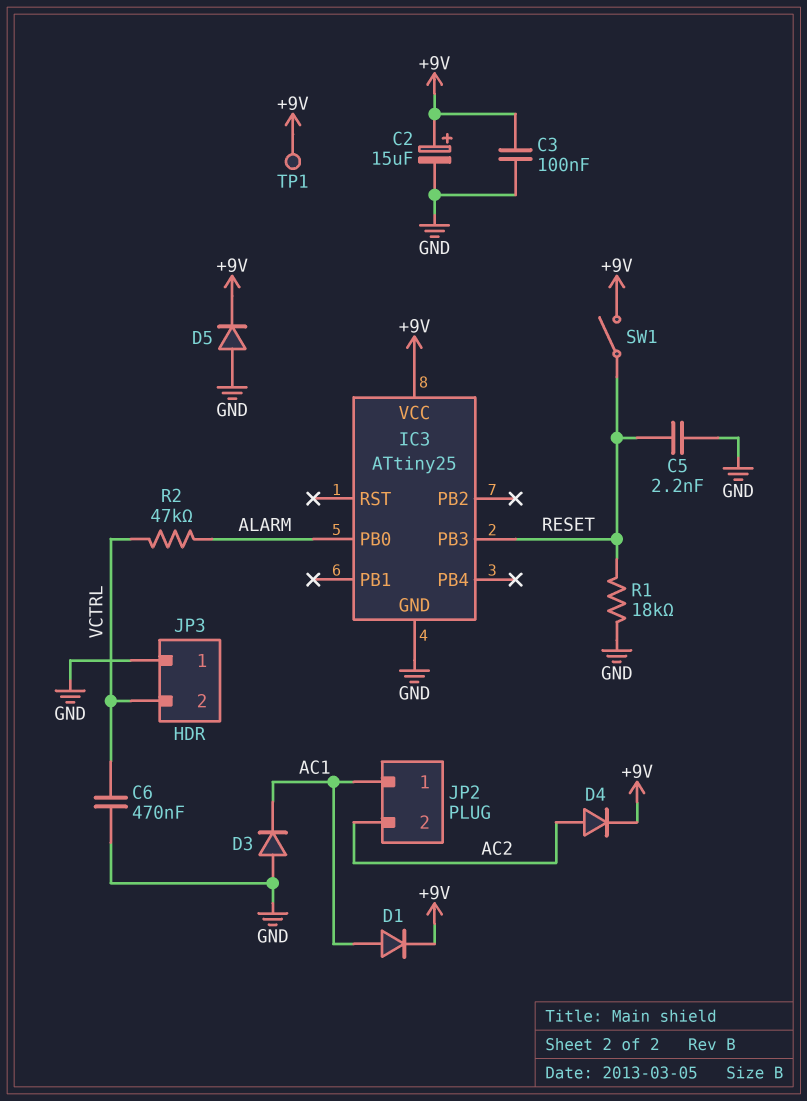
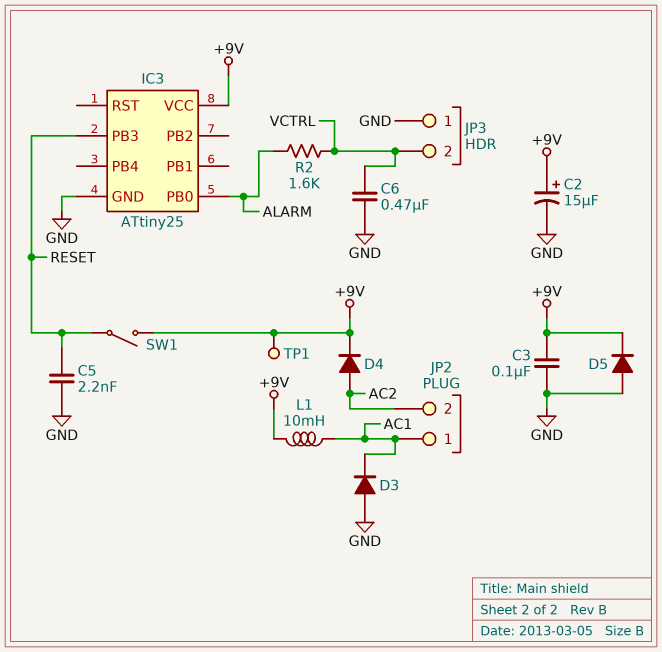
D1: diode (A AC1, K +9V) -> none
L1: none -> 10mH (+9V, AC1)
R1: 18k (GND, RESET) -> none
R2: 47k (ALARM, VCTRL) -> 1.6k (ALARM, VCTRL)

